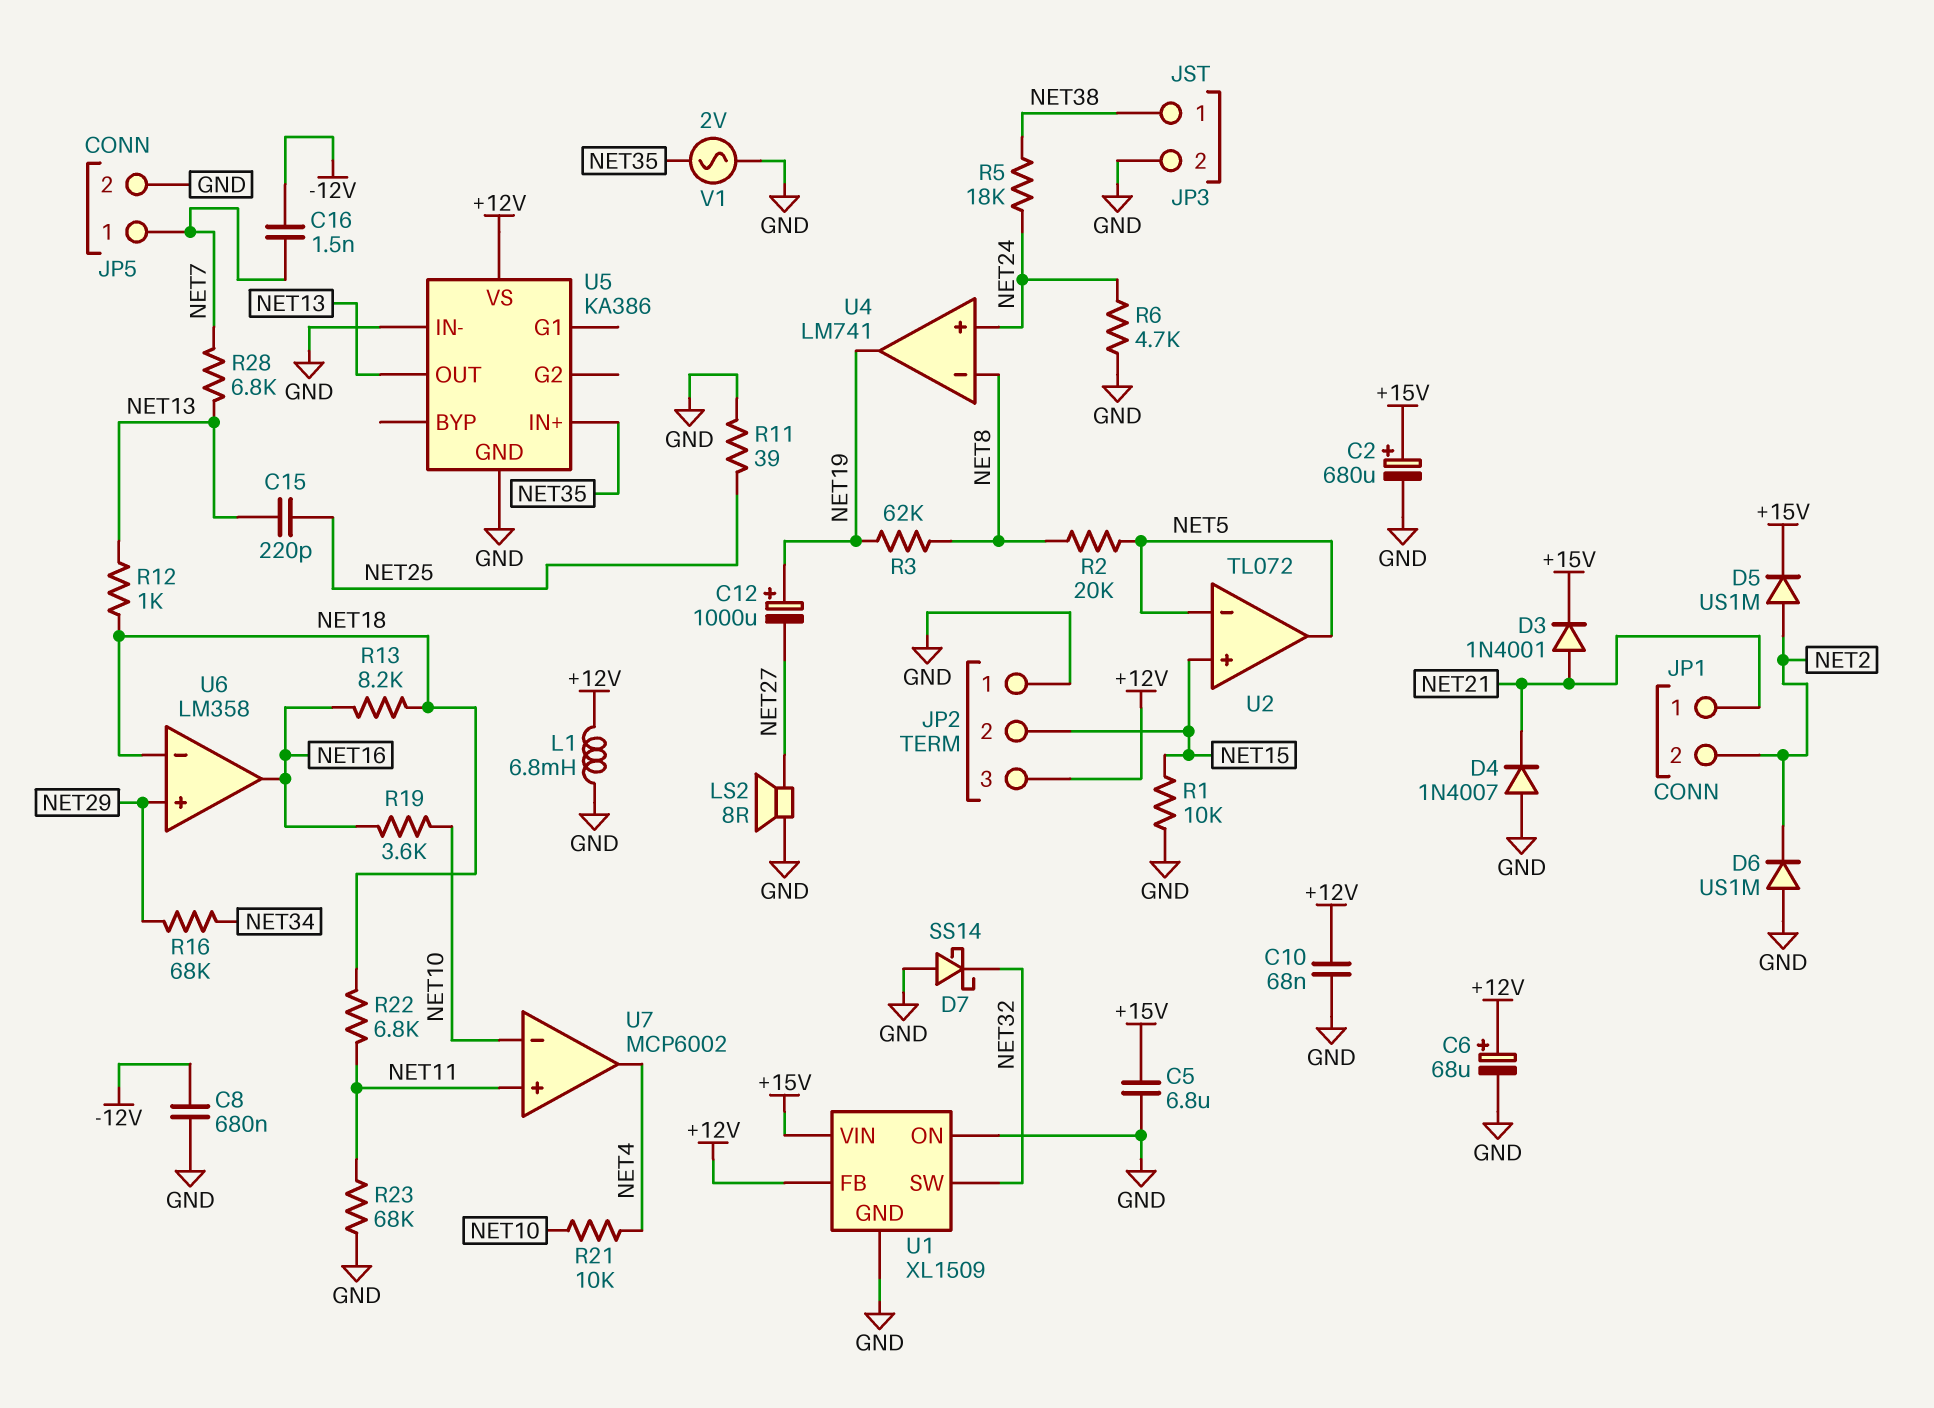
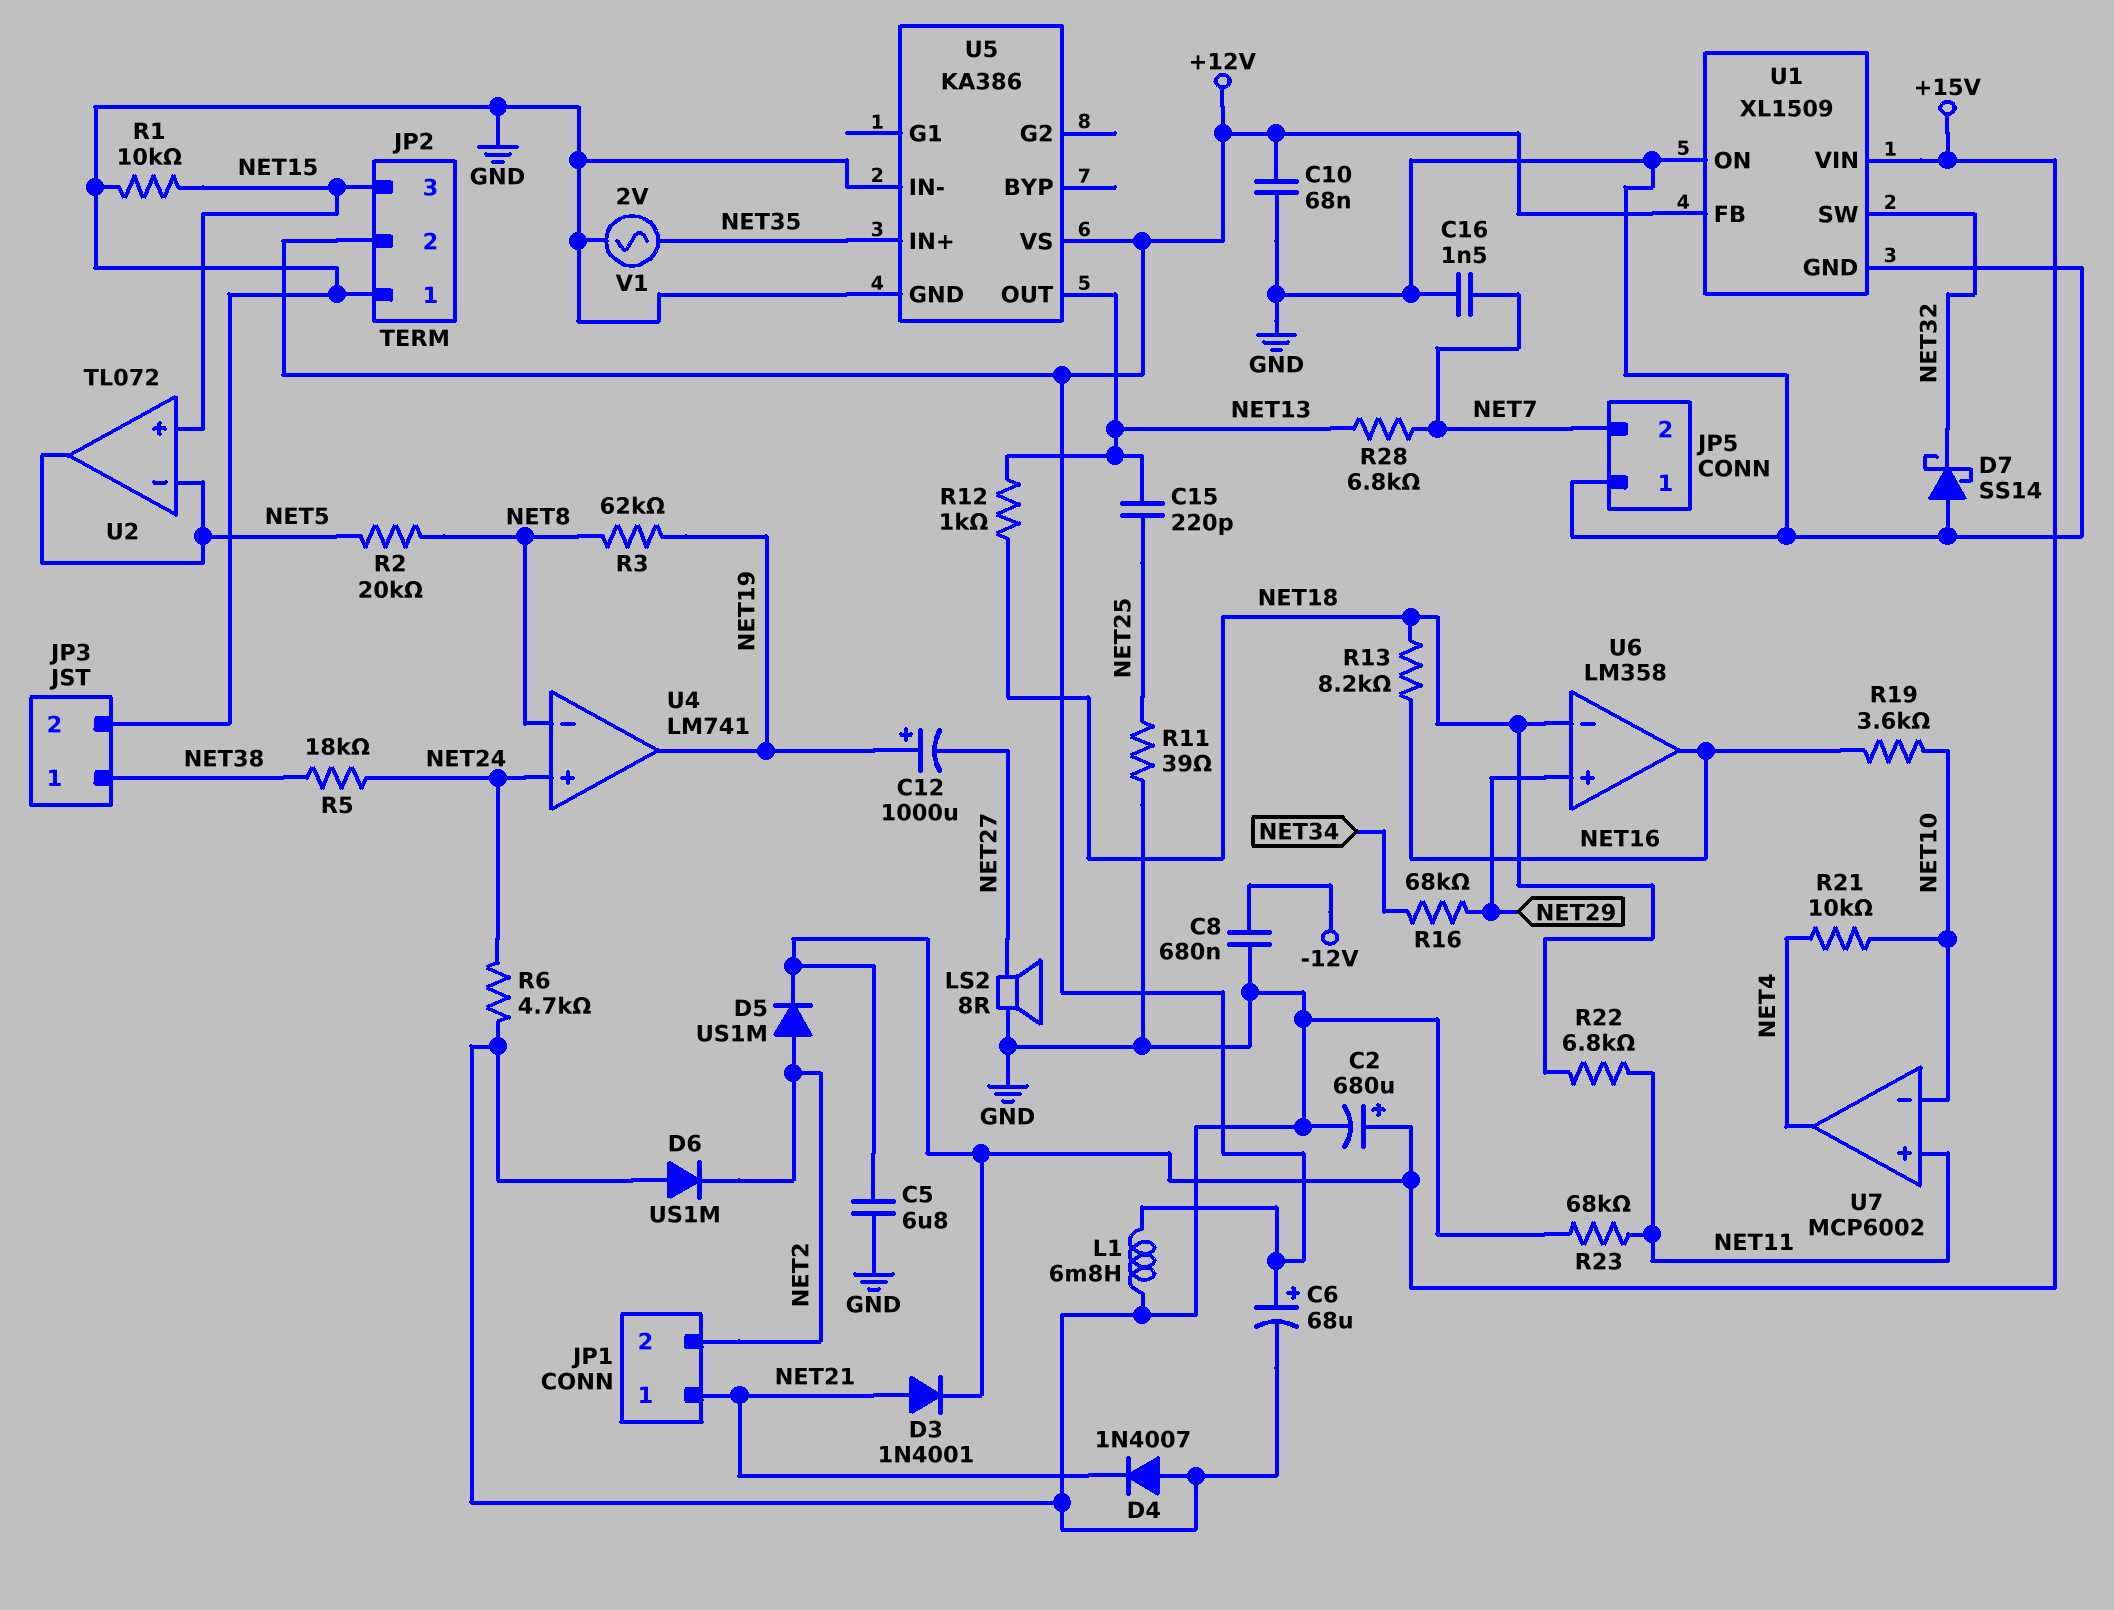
C16: 1.5nF (-12V, NET7) -> 1.5nF (GND, NET7)
JP2 pin 2: NET15 -> +12V
JP2 pin 3: +12V -> NET15
JP5 pin 1: NET7 -> GND
JP5 pin 2: GND -> NET7

